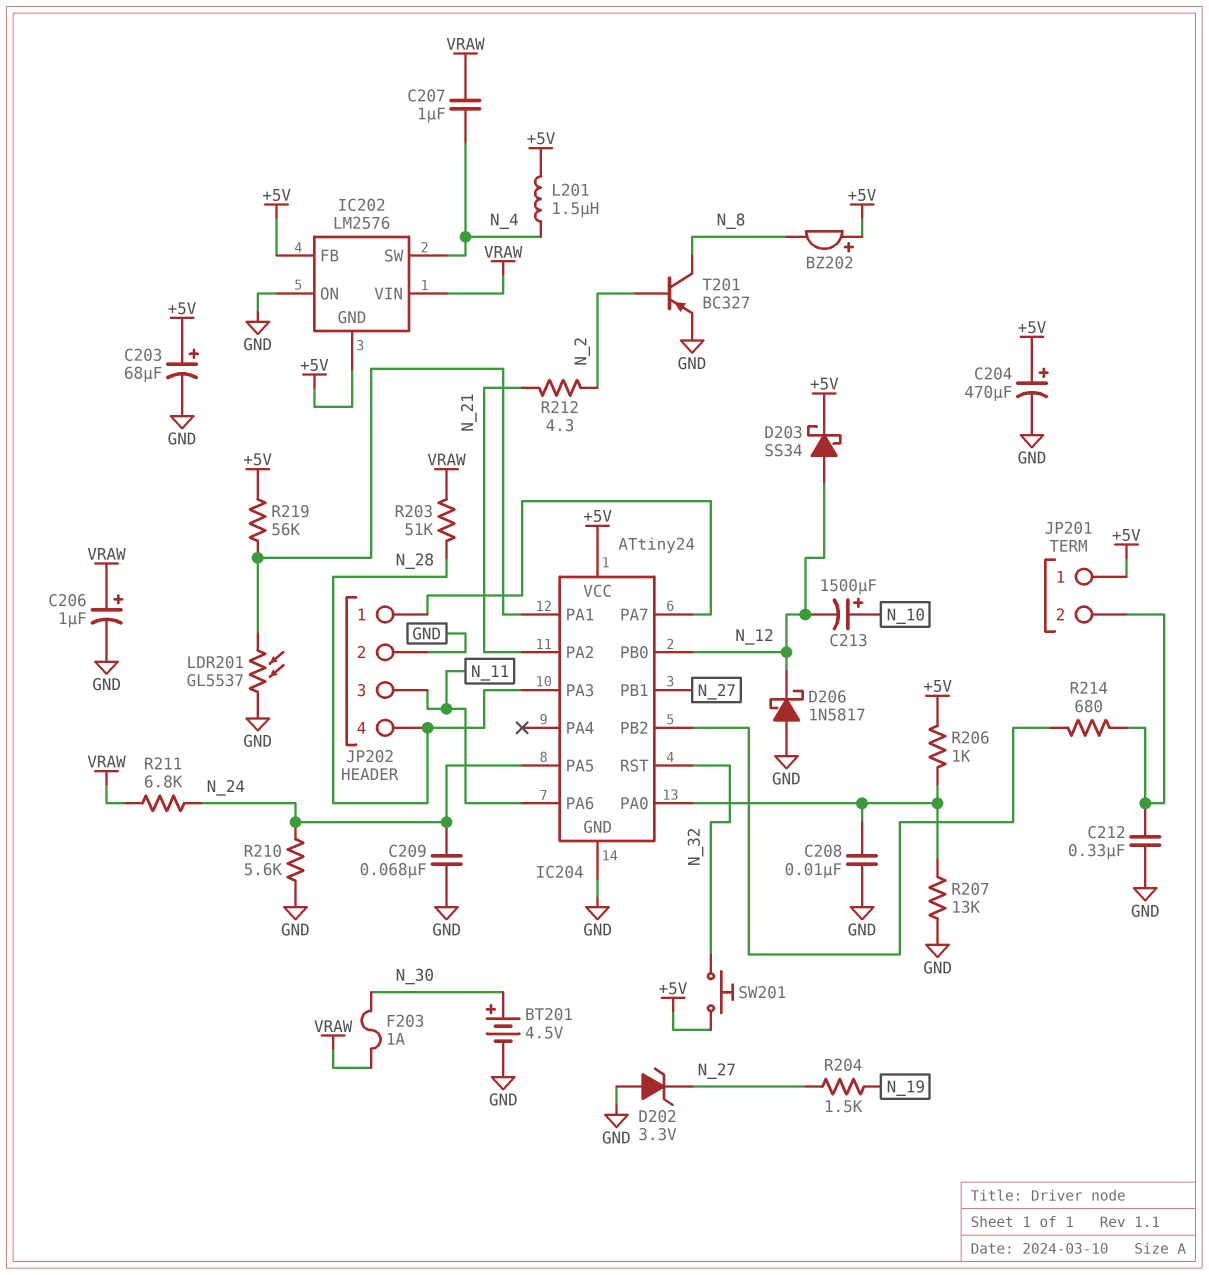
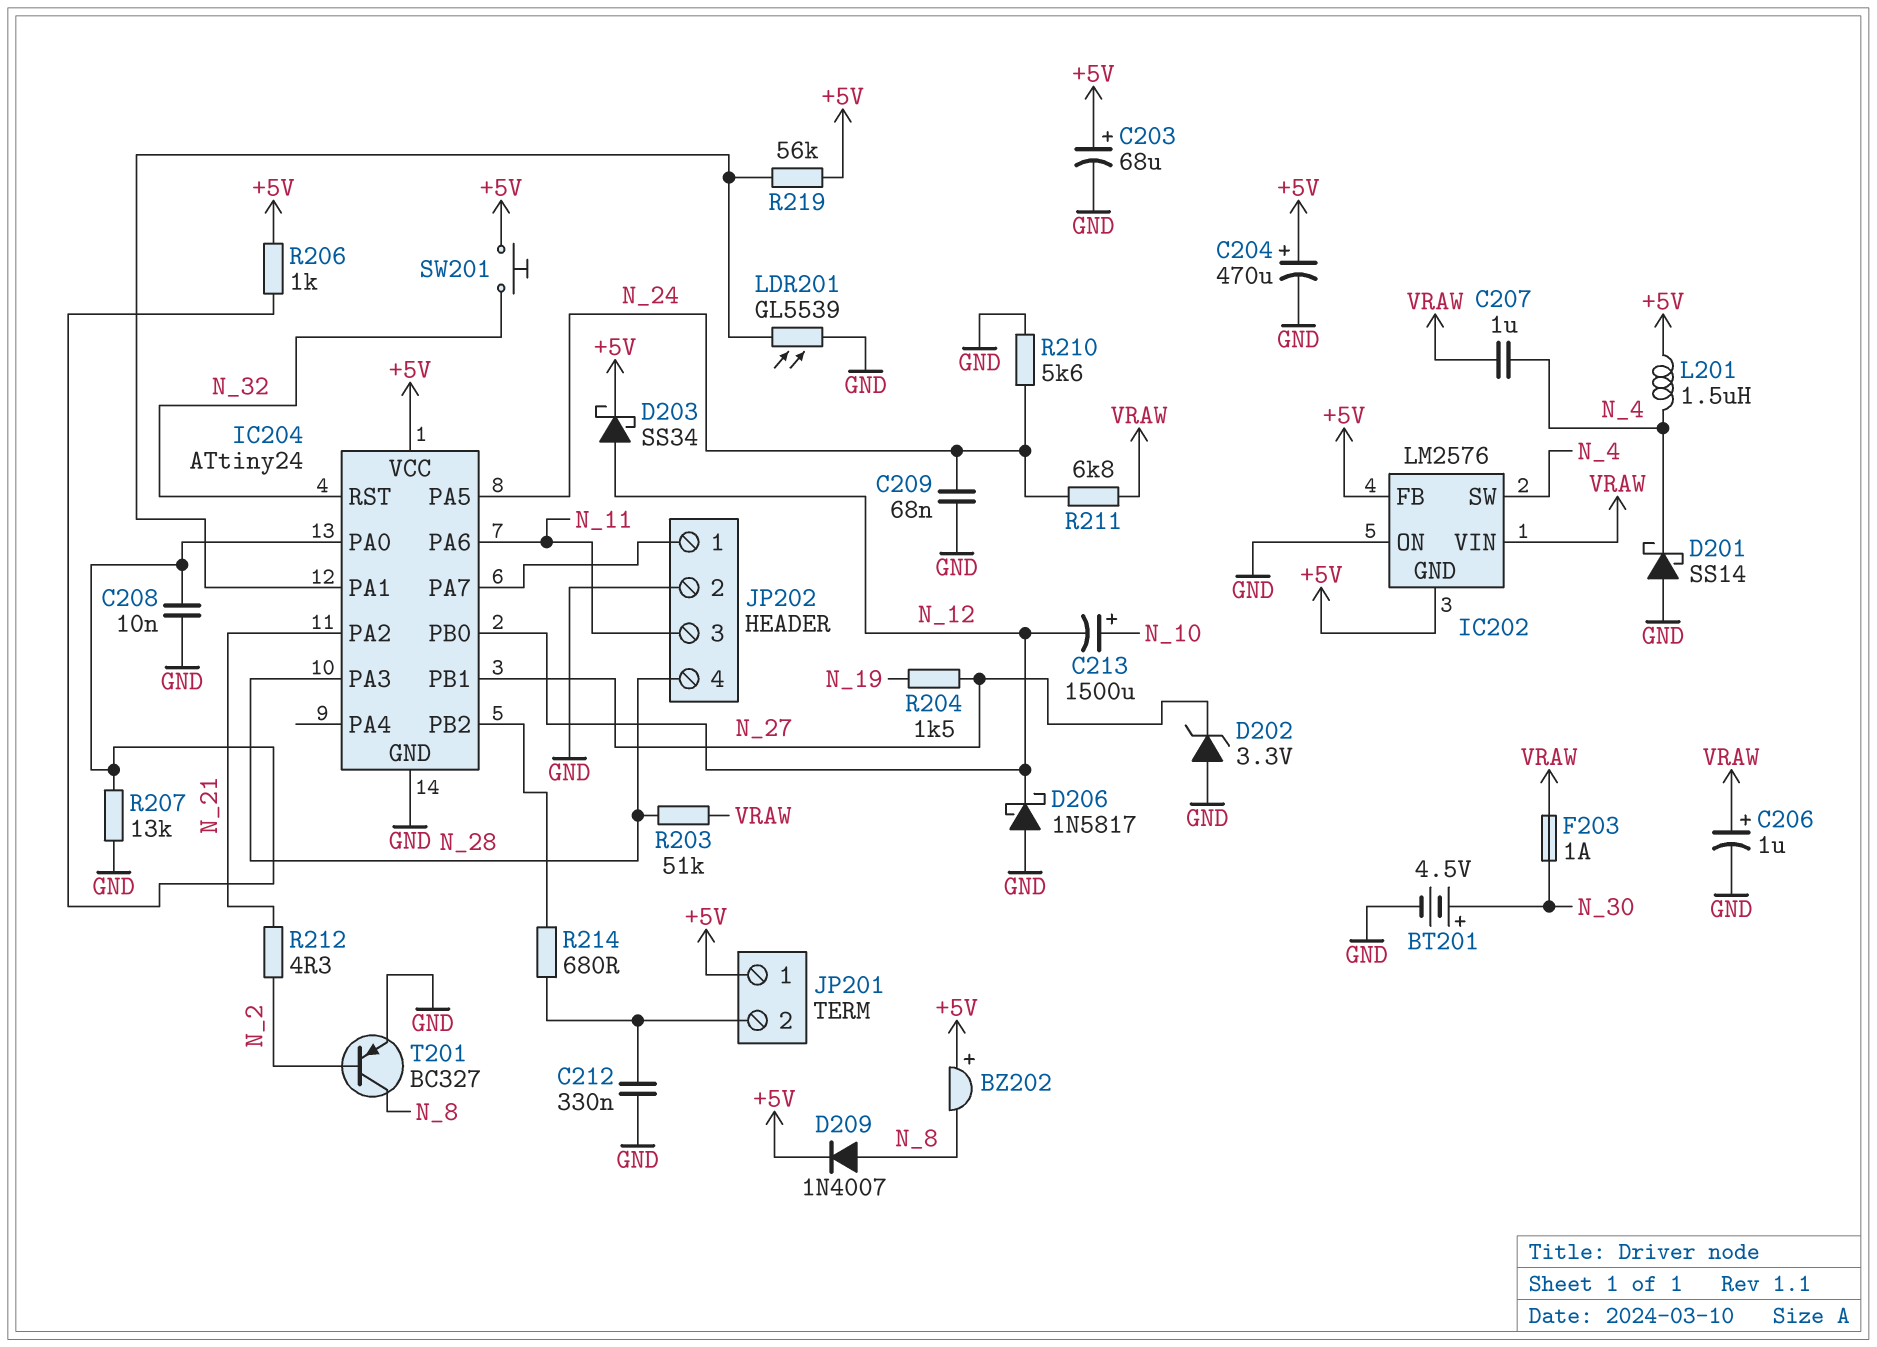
D201: none -> schottky SS14 (A GND, K N_4)
D209: none -> diode 1N4007 (A N_8, K +5V)
LDR201: GL5537 (GND, IC204/PA1) -> GL5539 (GND, IC204/PA1)

